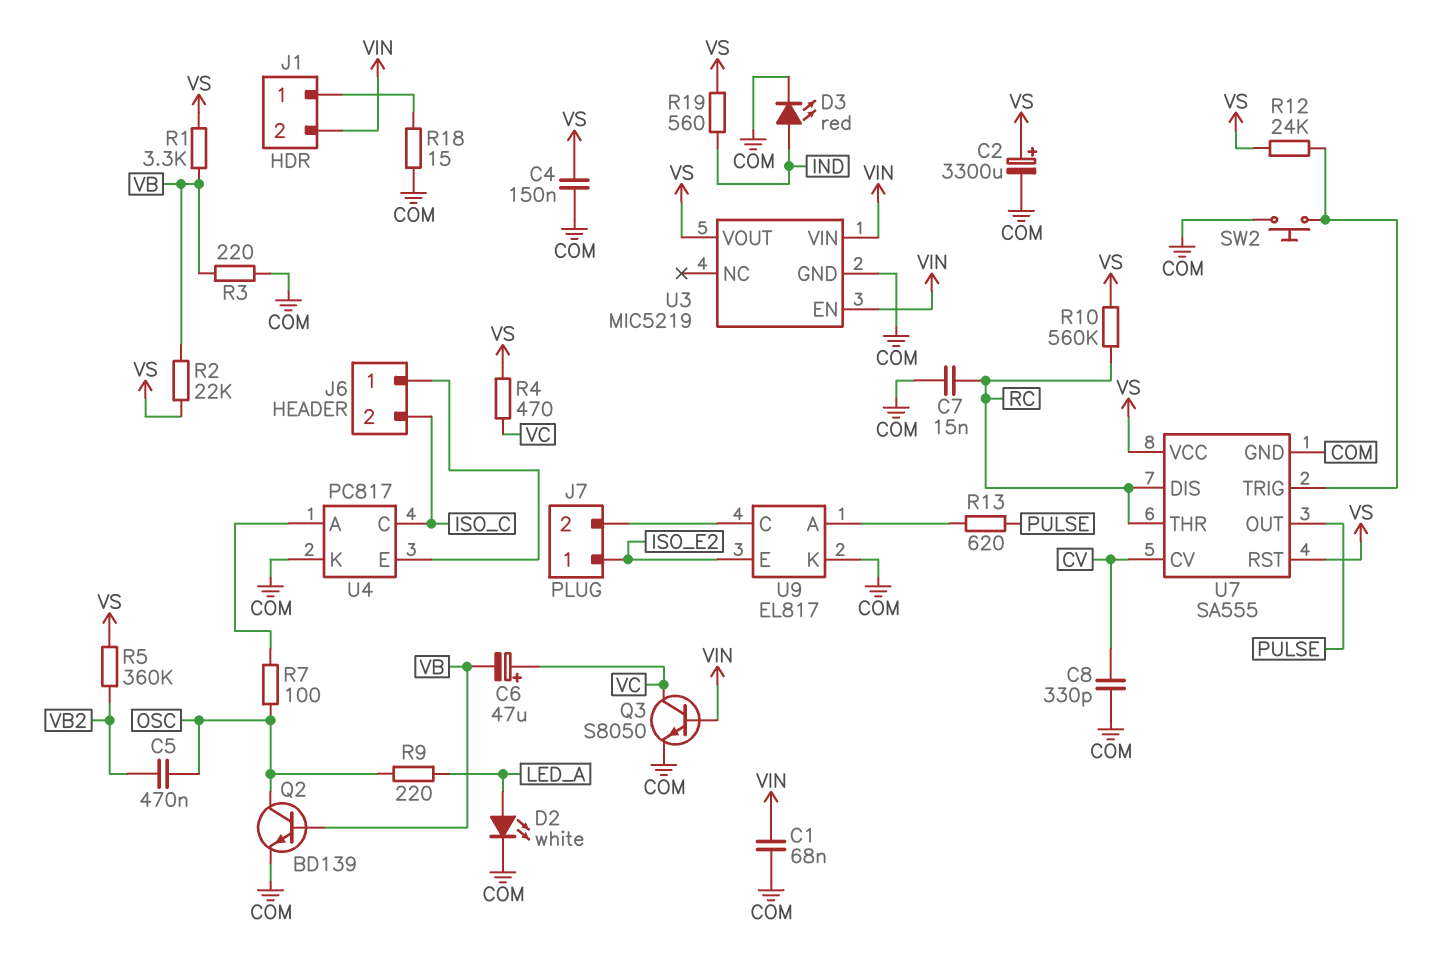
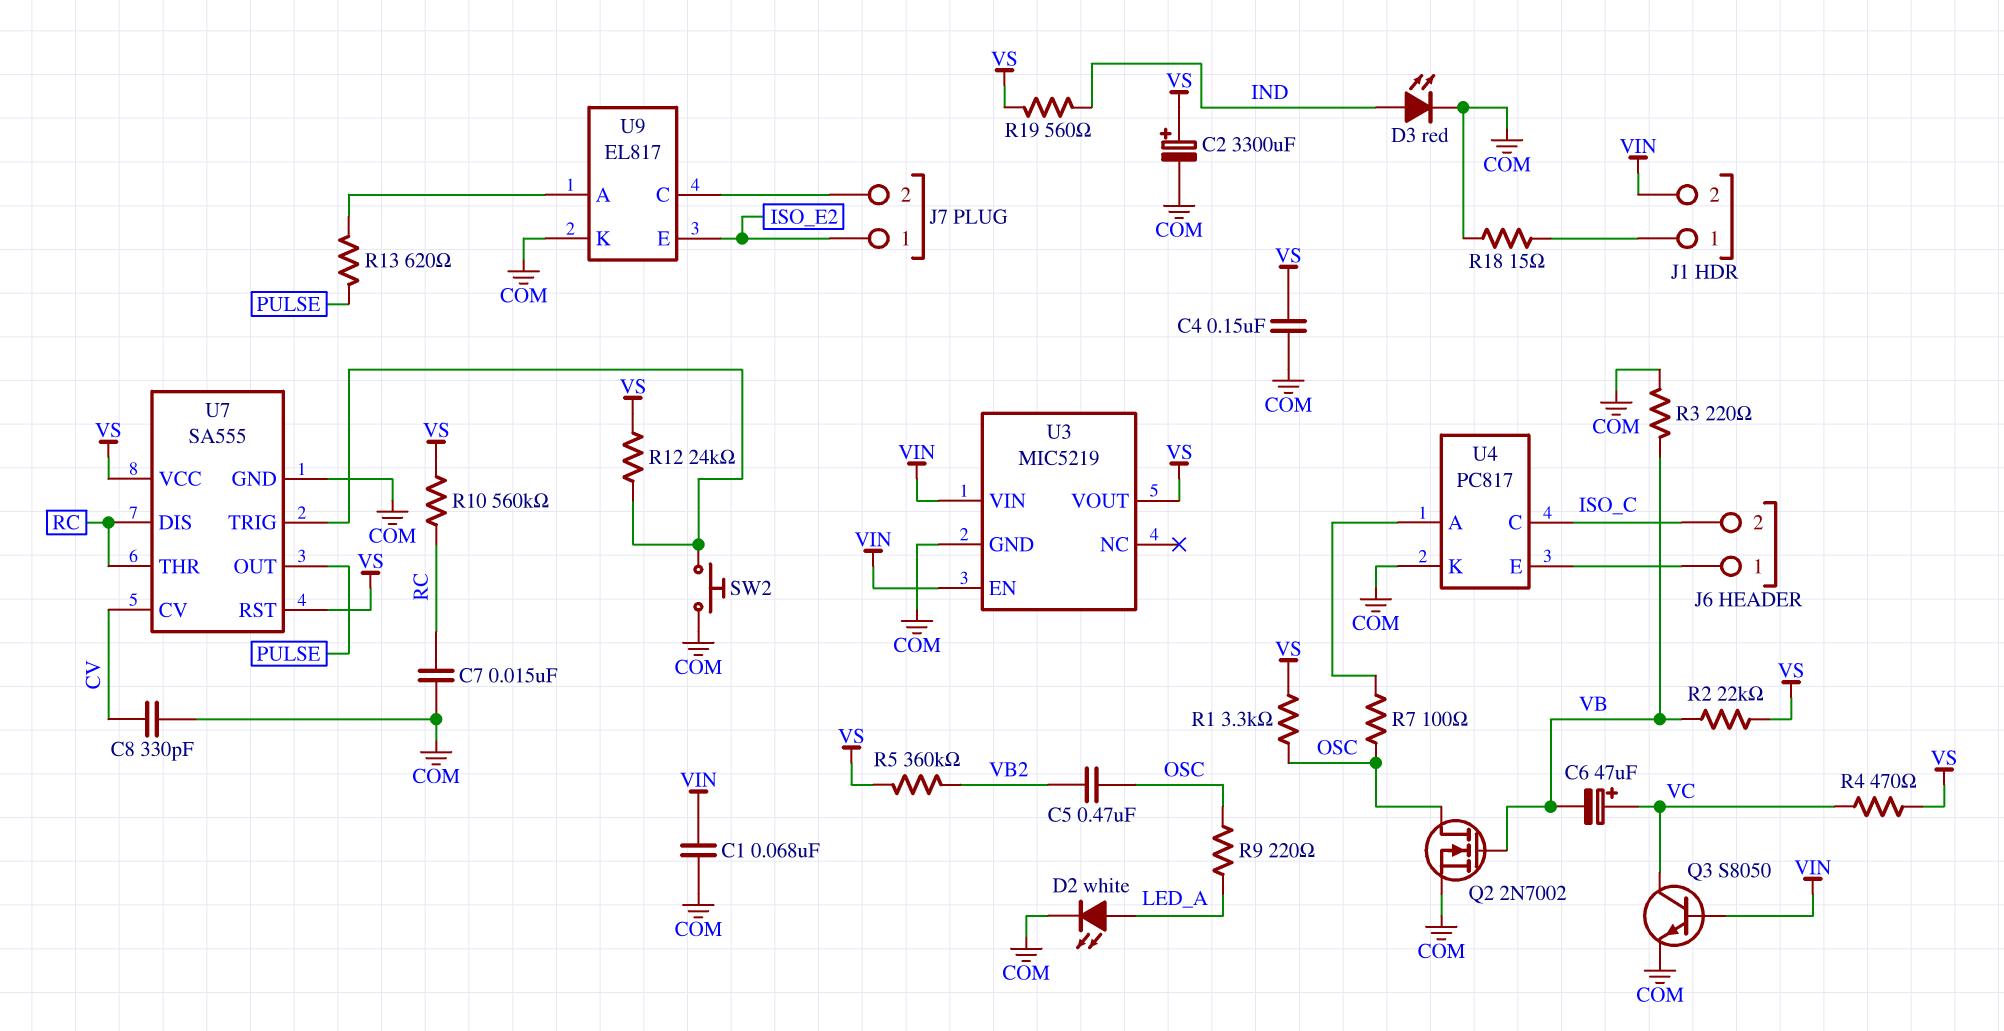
Q2: NPN BD139 (B VB, C OSC, E COM) -> NMOS 2N7002 (G VB, D OSC, S COM)
R1: 3.3k (VB, VS) -> 3.3k (OSC, VS)

